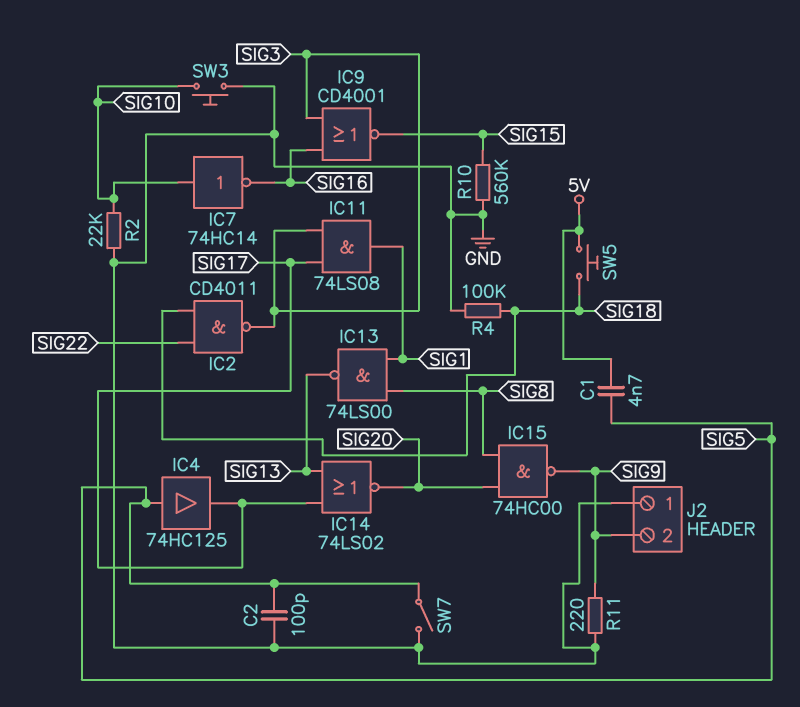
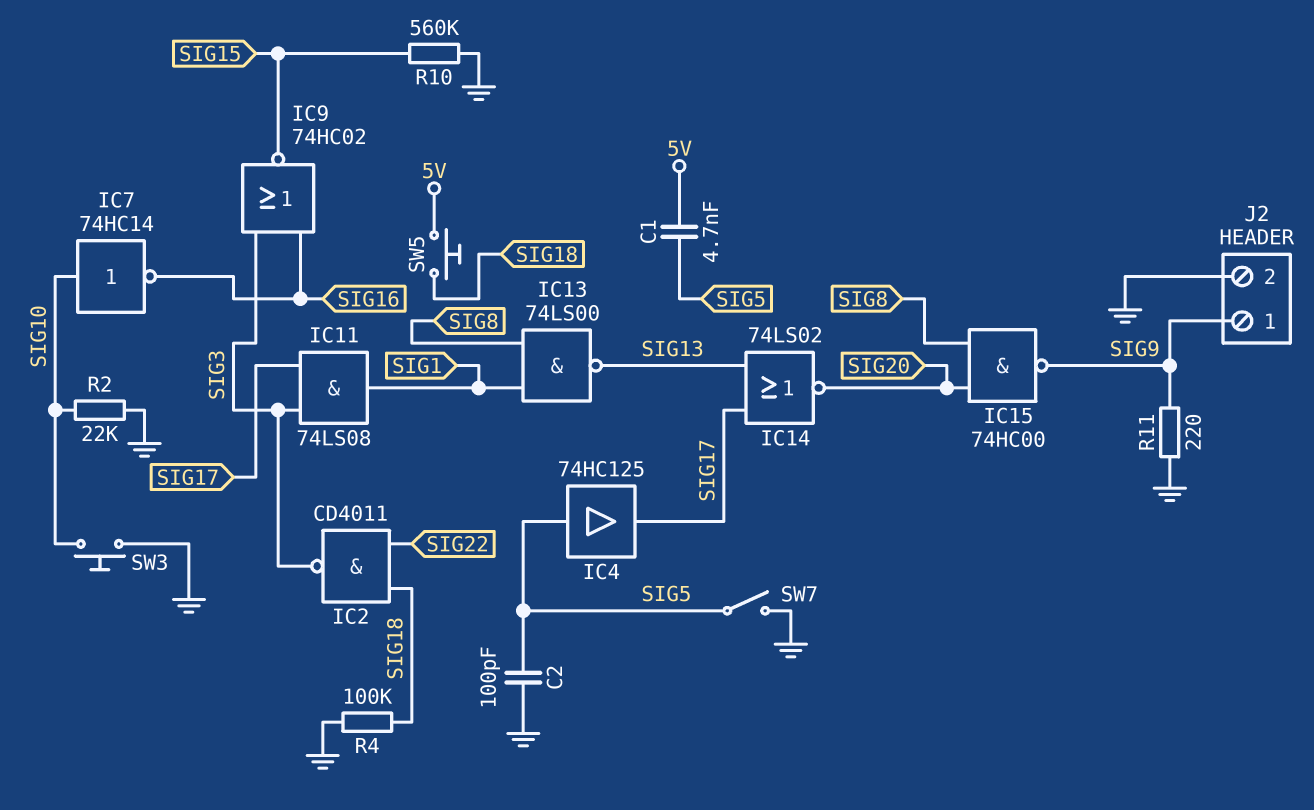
IC9: NOR CD4001 (in SIG3, in SIG16, out SIG15) -> NOR 74HC02 (in SIG3, in SIG16, out SIG15)
J2 pin 1: GND -> SIG9
J2 pin 2: SIG9 -> GND

